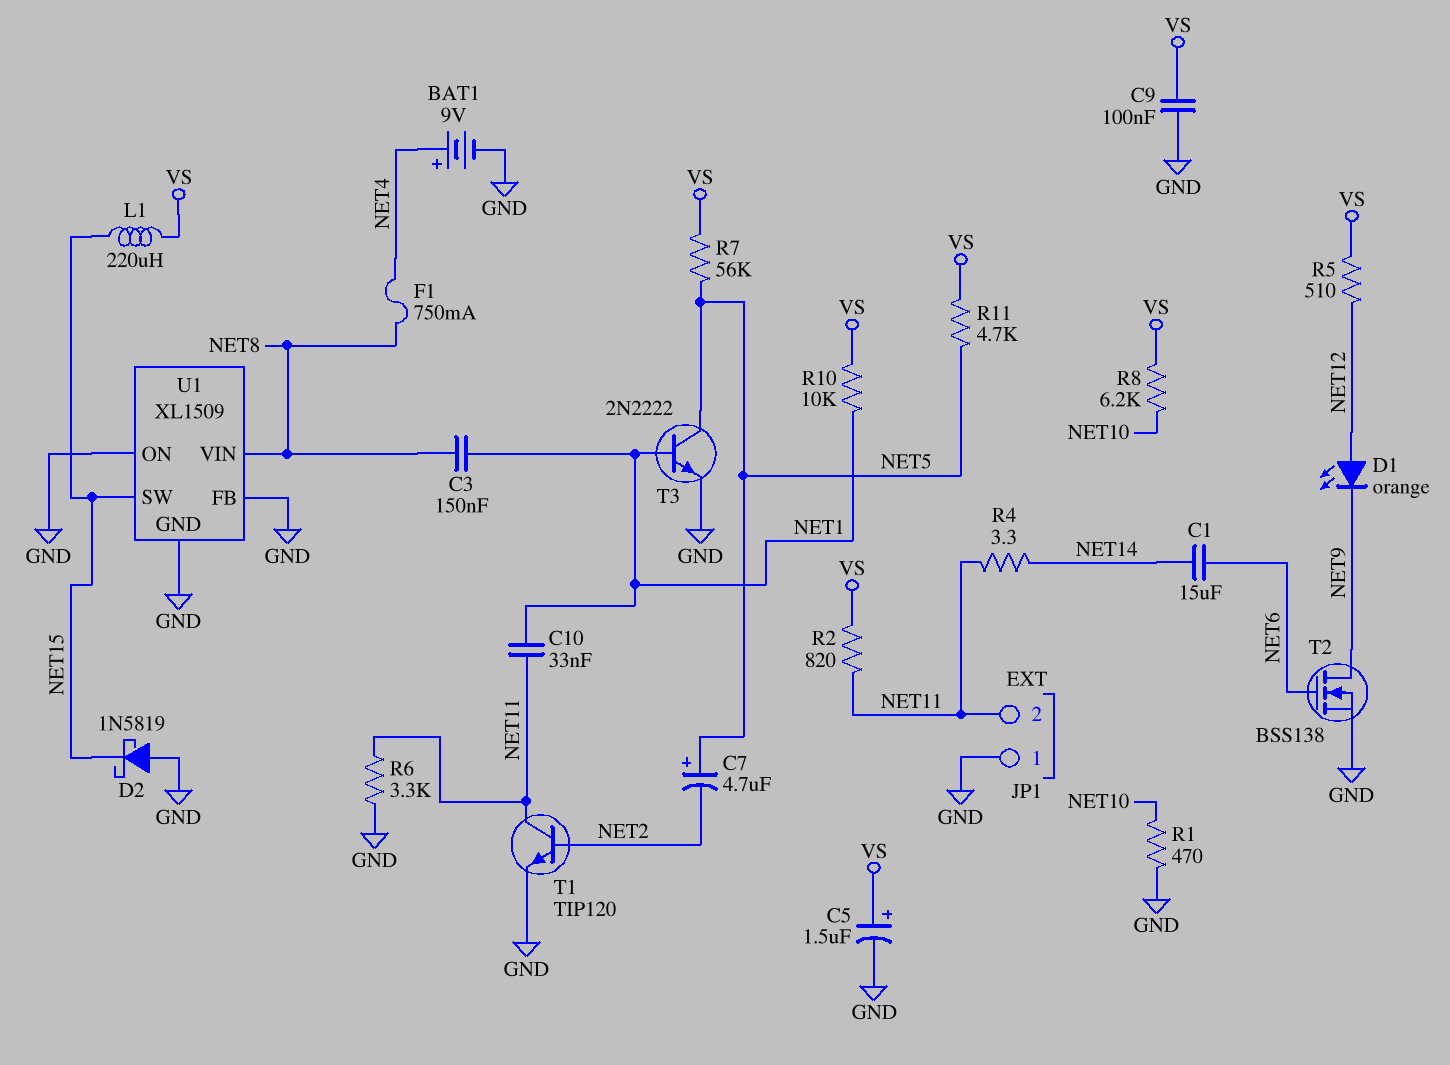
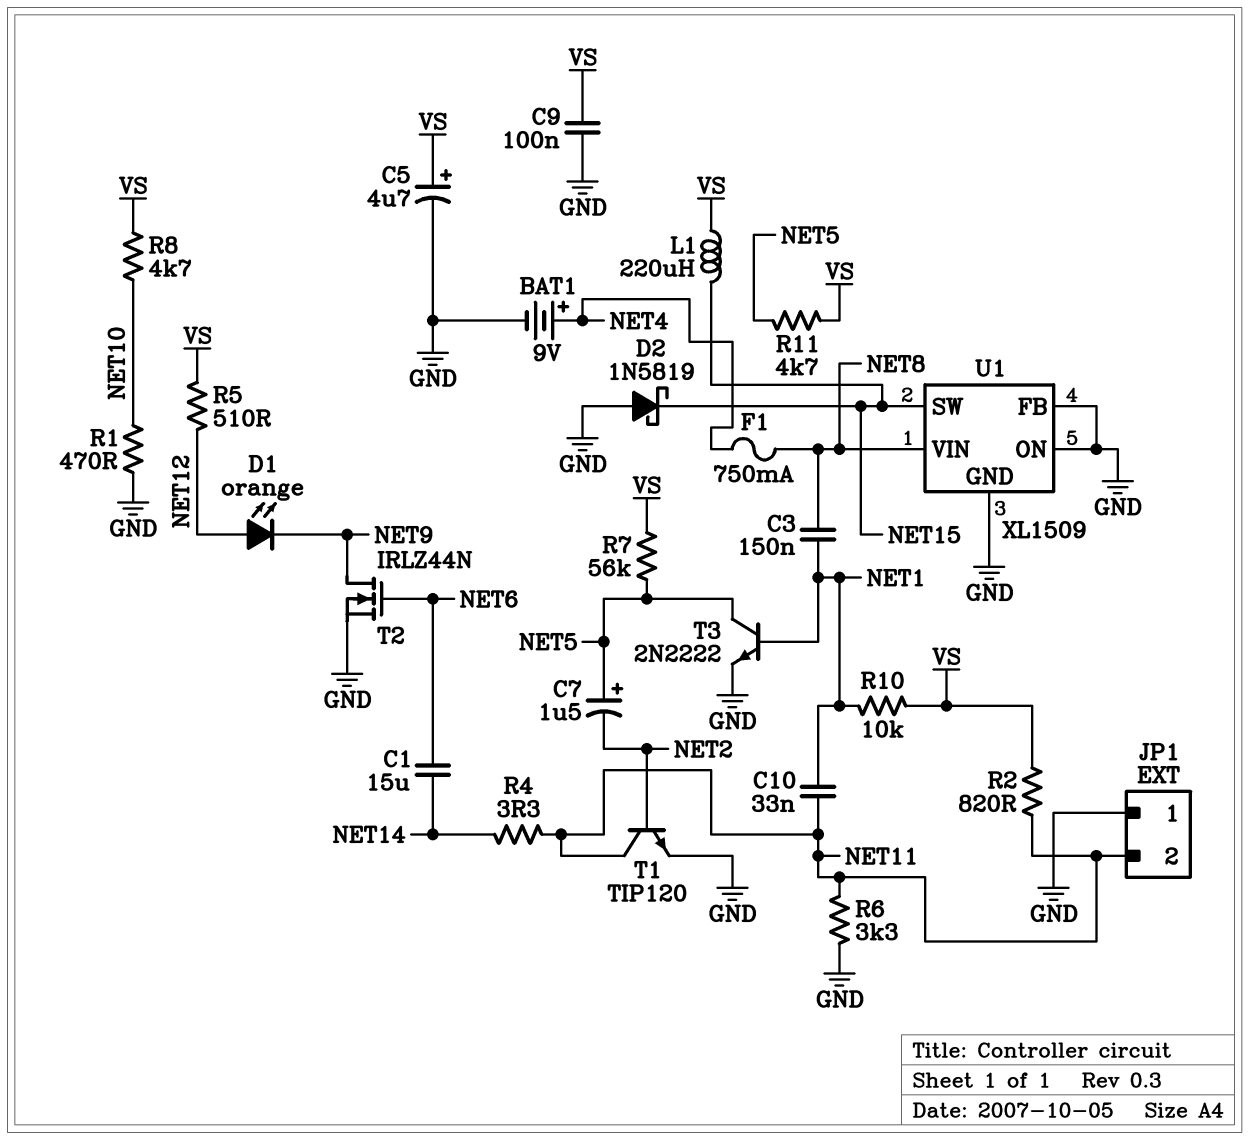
C5: 1.5uF (plus VS, minus GND) -> 4.7uF (plus VS, minus GND)
C7: 4.7uF (plus NET5, minus NET2) -> 1.5uF (plus NET5, minus NET2)
R8: 6.2k (NET10, VS) -> 4.7k (NET10, VS)
T2: NMOS BSS138 (G NET6, D NET9, S GND) -> NMOS IRLZ44N (G NET6, D NET9, S GND)

